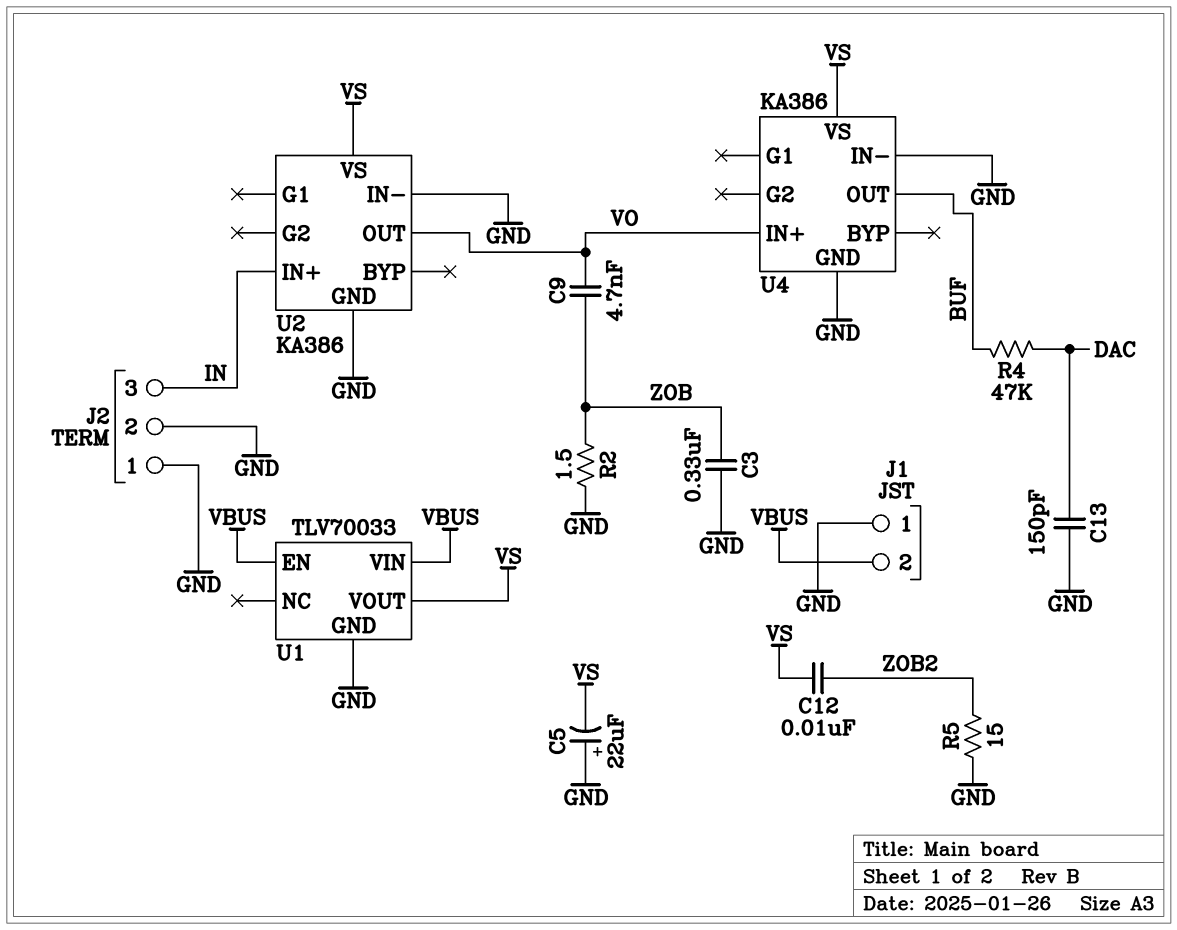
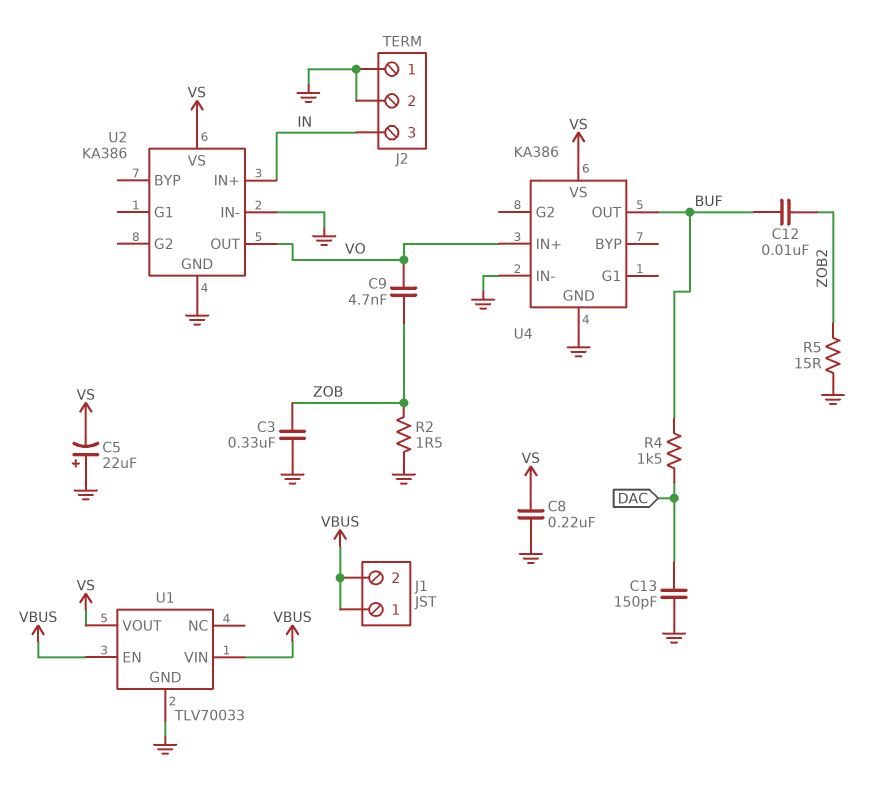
C8: none -> 220nF (GND, VS)
C12: 10nF (VS, ZOB2) -> 10nF (BUF, ZOB2)
J1 pin 1: GND -> VBUS
R4: 47k (BUF, DAC) -> 1.5k (BUF, DAC)

